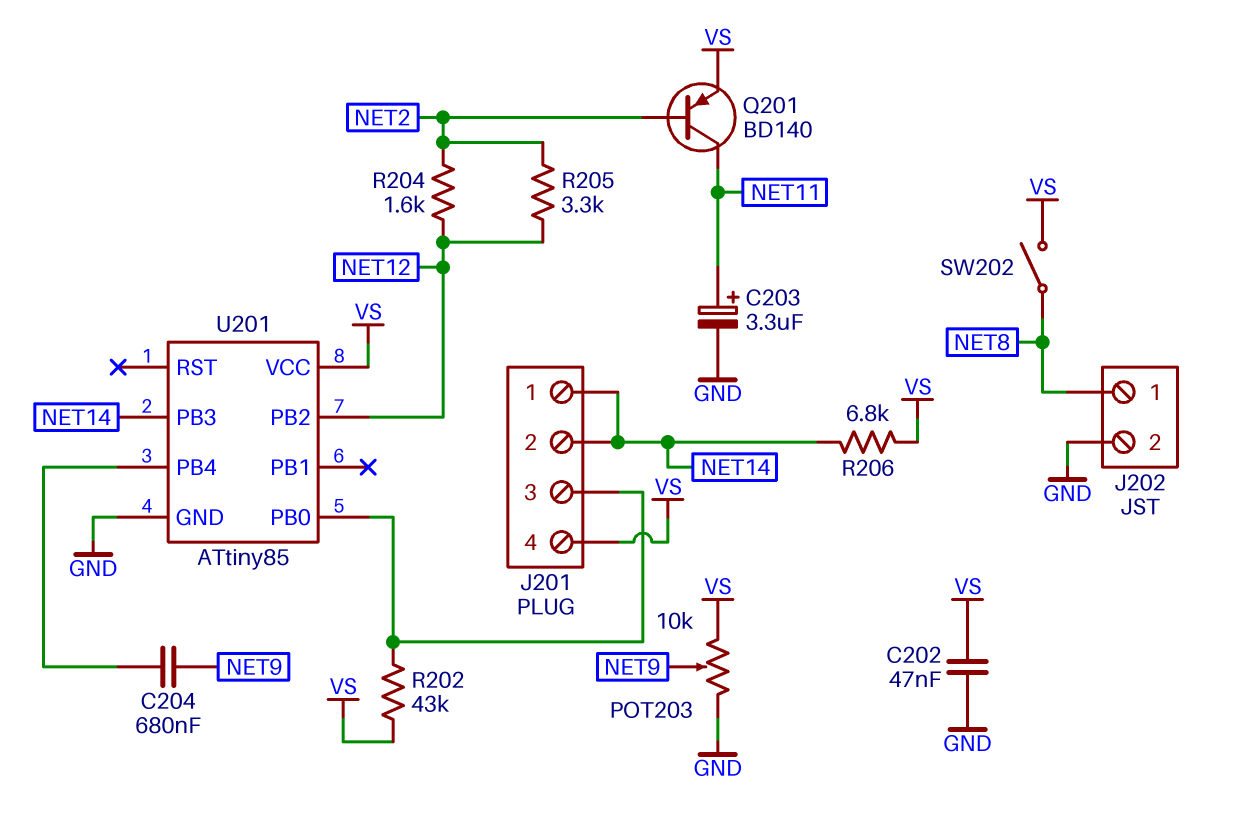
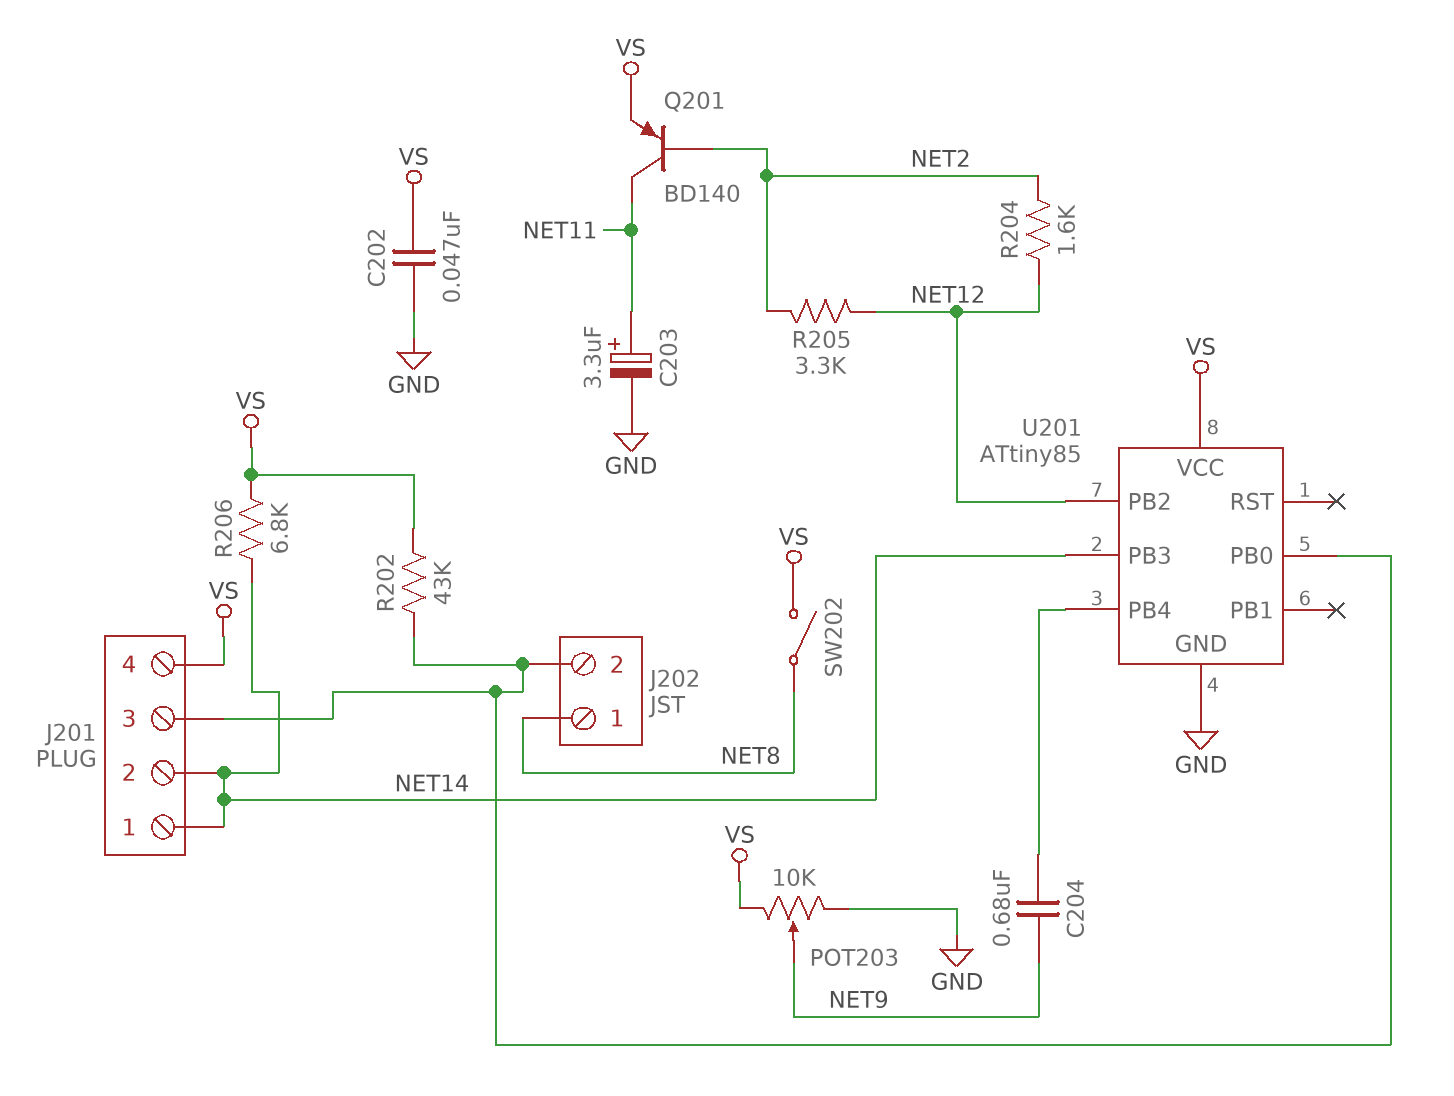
J202 pin 2: GND -> J201/3

